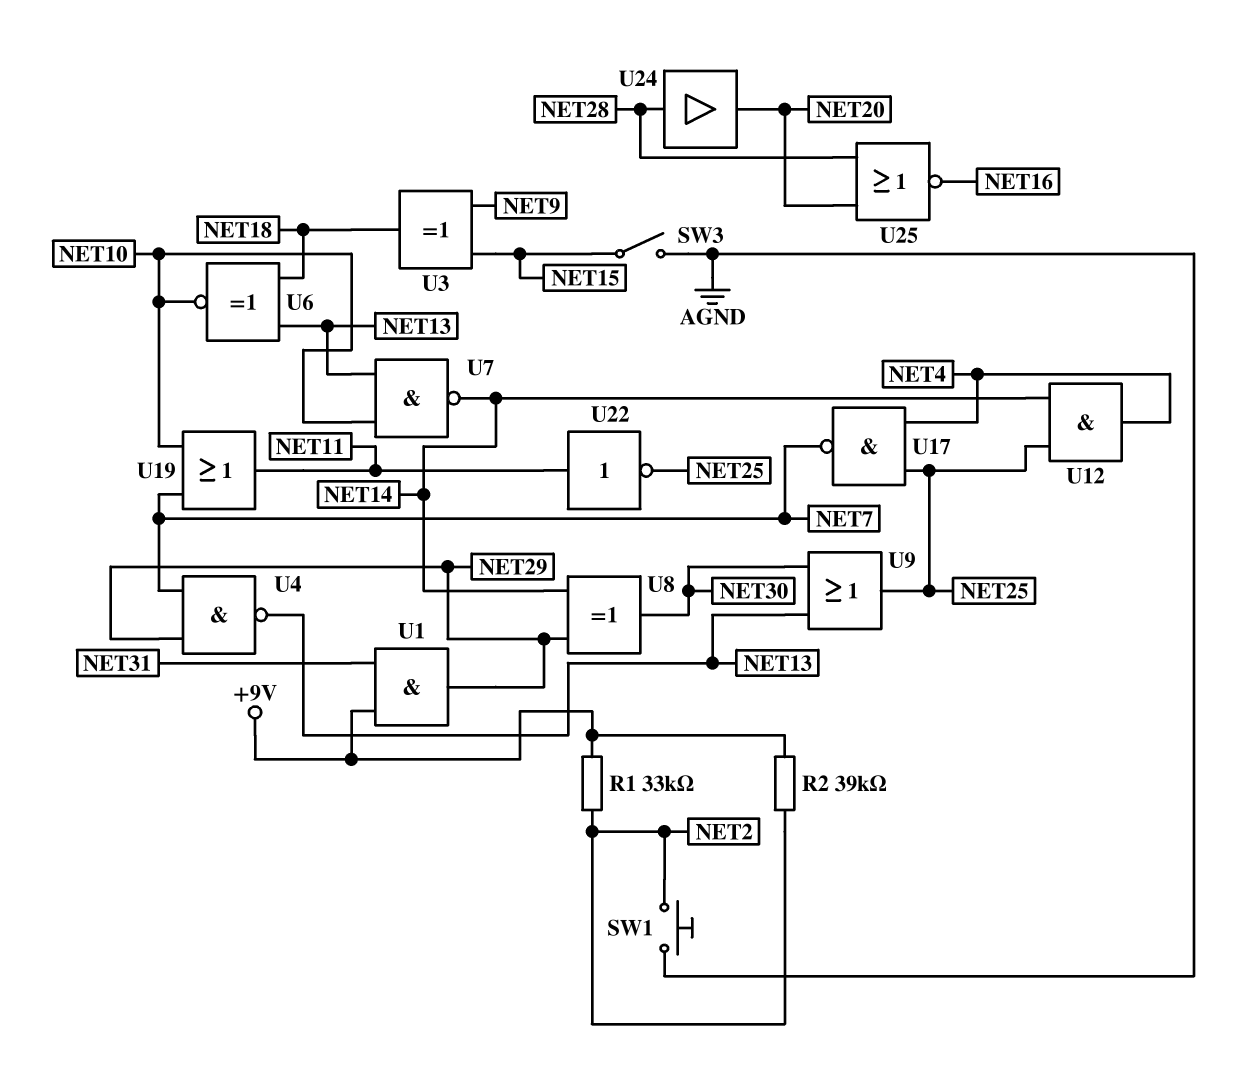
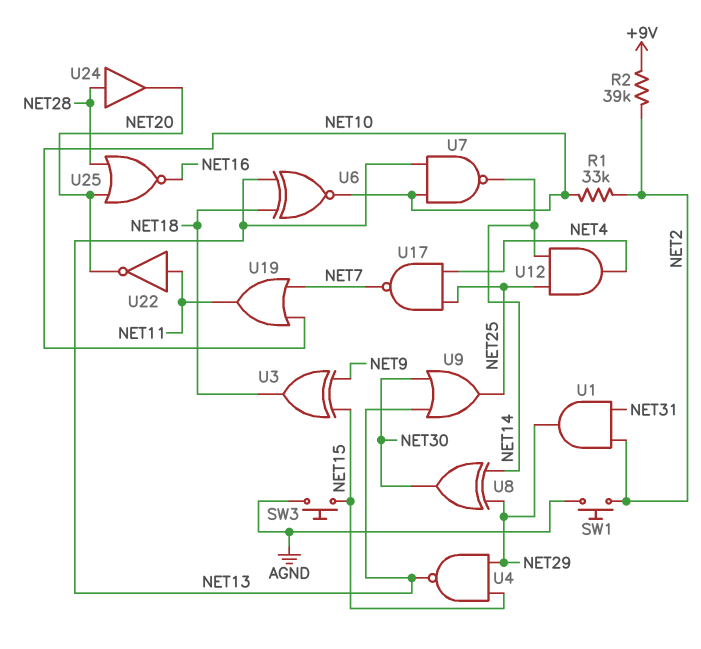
R1: 33k (+9V, NET2) -> 33k (NET2, NET10)
SW3: switch (AGND, NET15) -> button (AGND, NET15)
U1: AND (in +9V, in NET31, out NET29) -> AND (in NET2, in NET31, out NET29)
U4: NAND (in NET7, in NET29, out NET13) -> NAND (in NET15, in NET29, out NET13)
U22: NOT (in NET11, out NET25) -> NOT (in NET11, out NET20)

